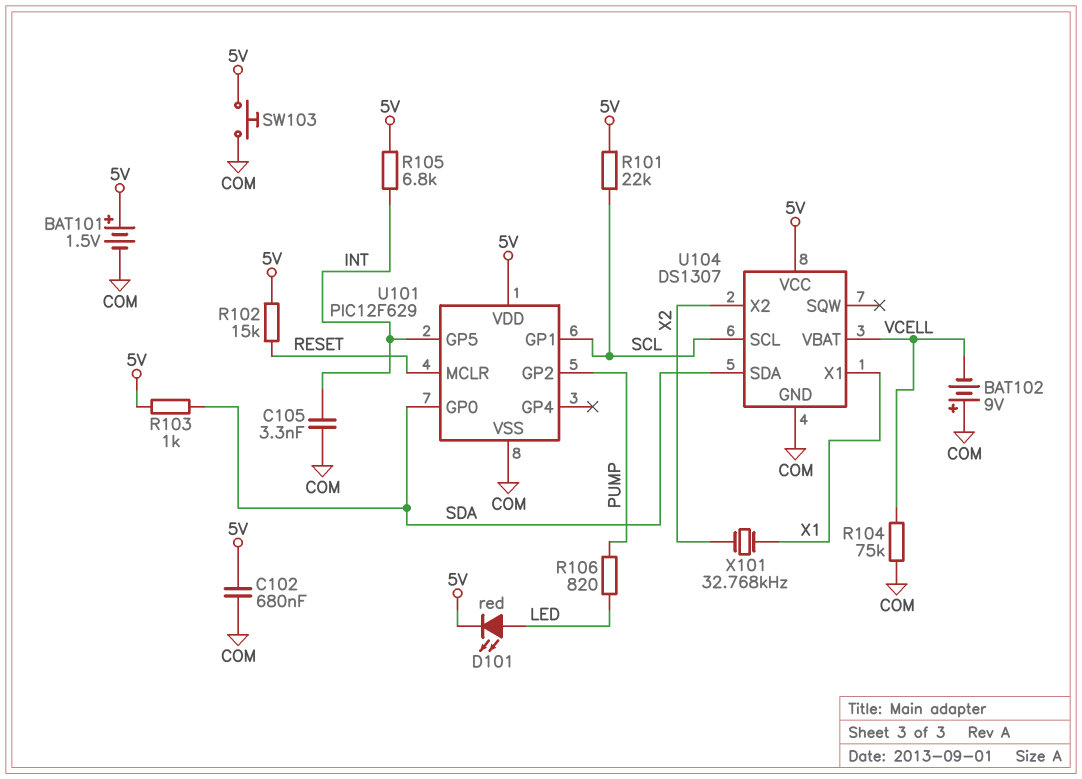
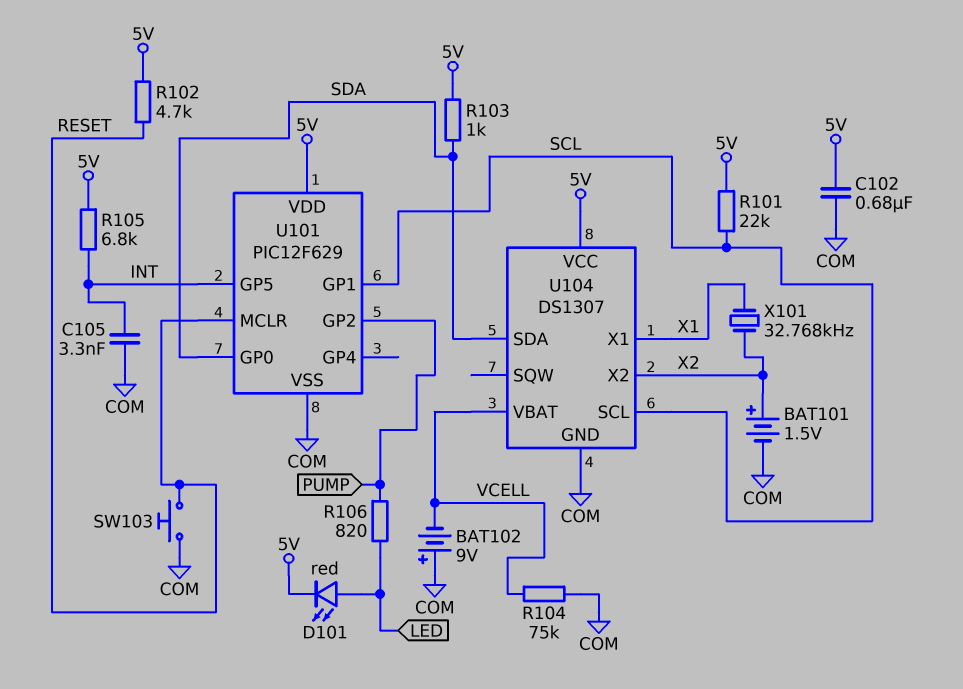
BAT101: 1.5V (plus 5V, minus COM) -> 1.5V (plus X2, minus COM)
R102: 15k (5V, RESET) -> 4.7k (5V, RESET)
SW103: button (5V, COM) -> button (COM, RESET)

